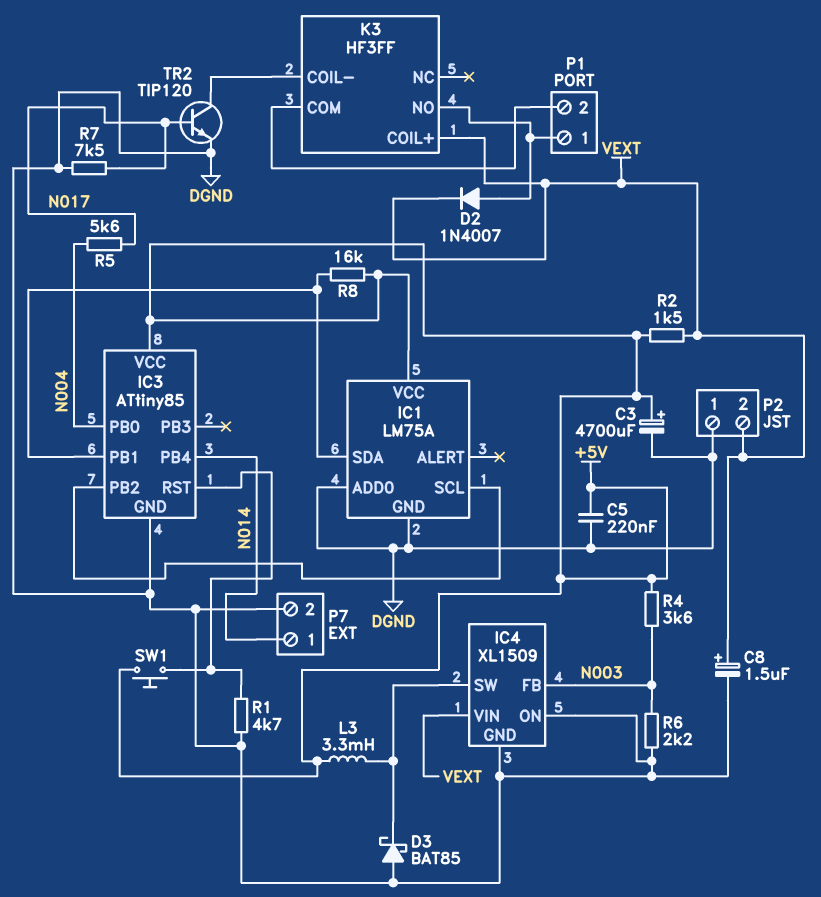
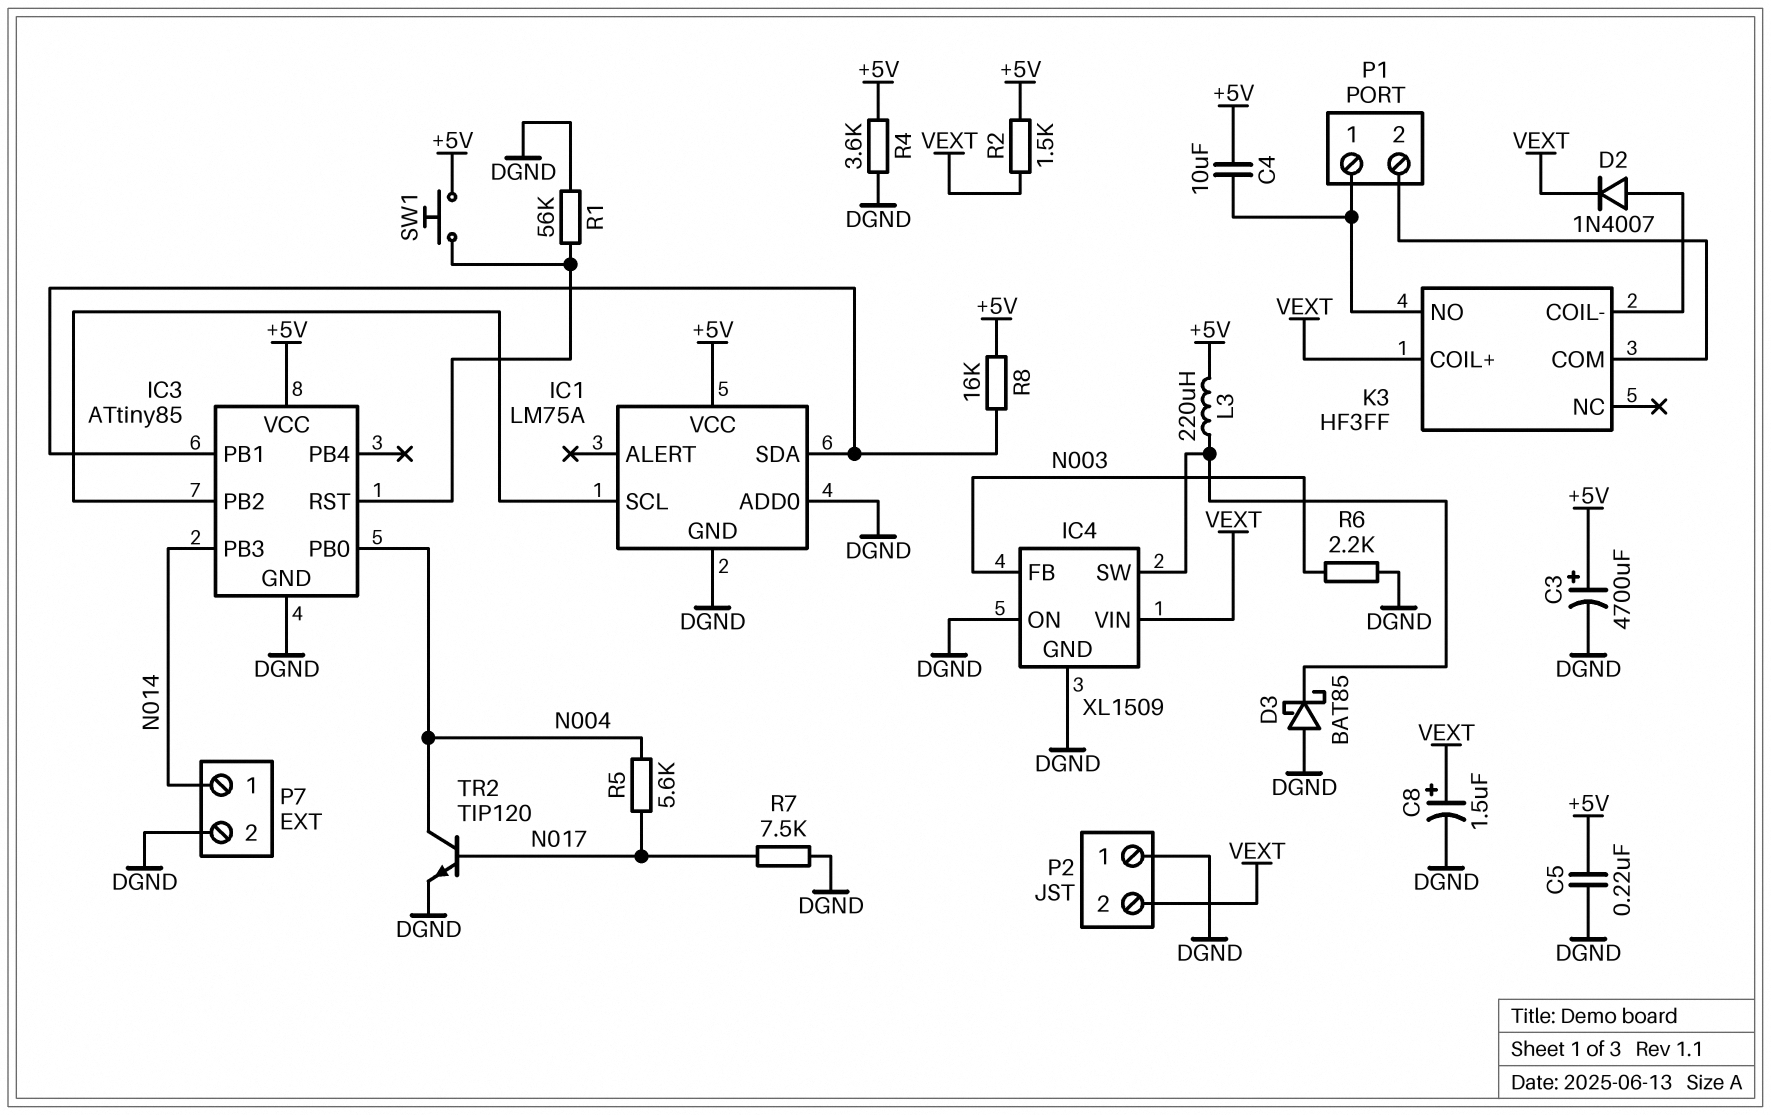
C4: none -> 10uF (+5V, K3/NO)
D2: diode 1N4007 (A K3/NO, K VEXT) -> diode 1N4007 (A K3/COIL-, K VEXT)
IC3 pin PB3: none -> N014
IC3 pin PB4: N014 -> none
L3: 3.3mH (+5V, IC4/SW) -> 220uH (+5V, IC4/SW)
R1: 4.7k (DGND, IC3/RST) -> 56k (DGND, IC3/RST)
R4: 3.6k (+5V, N003) -> 3.6k (+5V, DGND)
TR2: NPN TIP120 (B N017, C K3/COIL-, E DGND) -> NPN TIP120 (B N017, C N004, E DGND)

